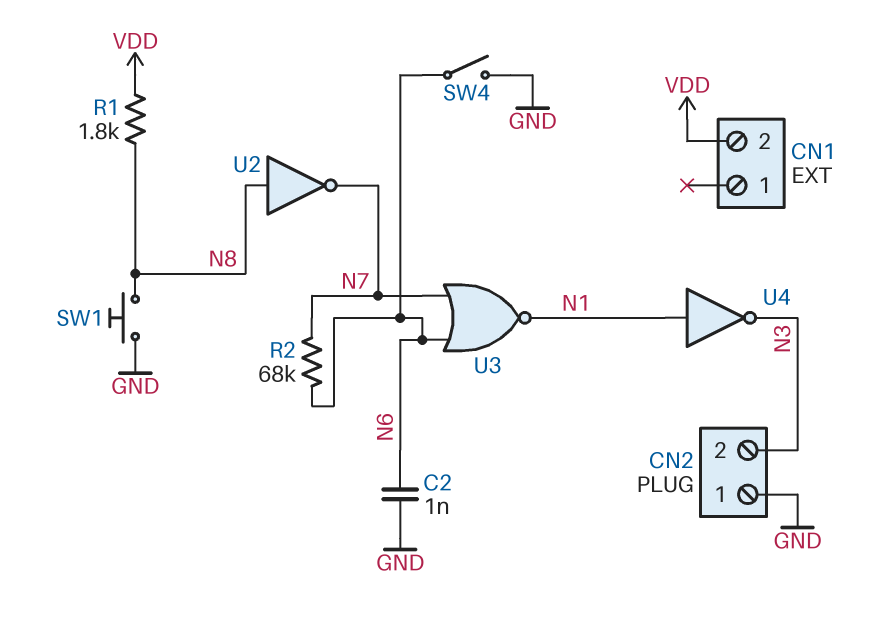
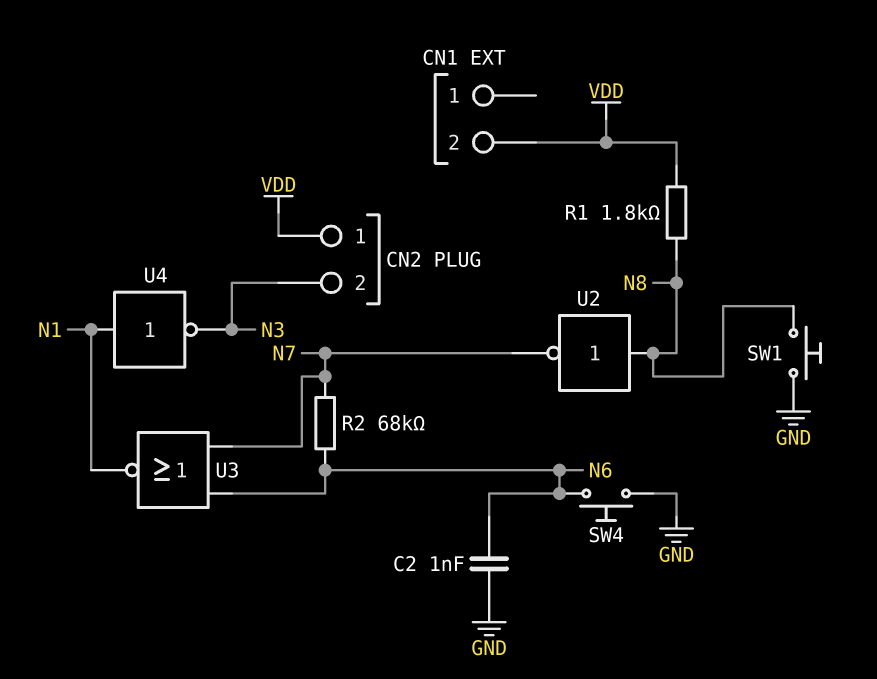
CN2 pin 1: GND -> VDD
SW4: switch (GND, N6) -> button (GND, N6)

